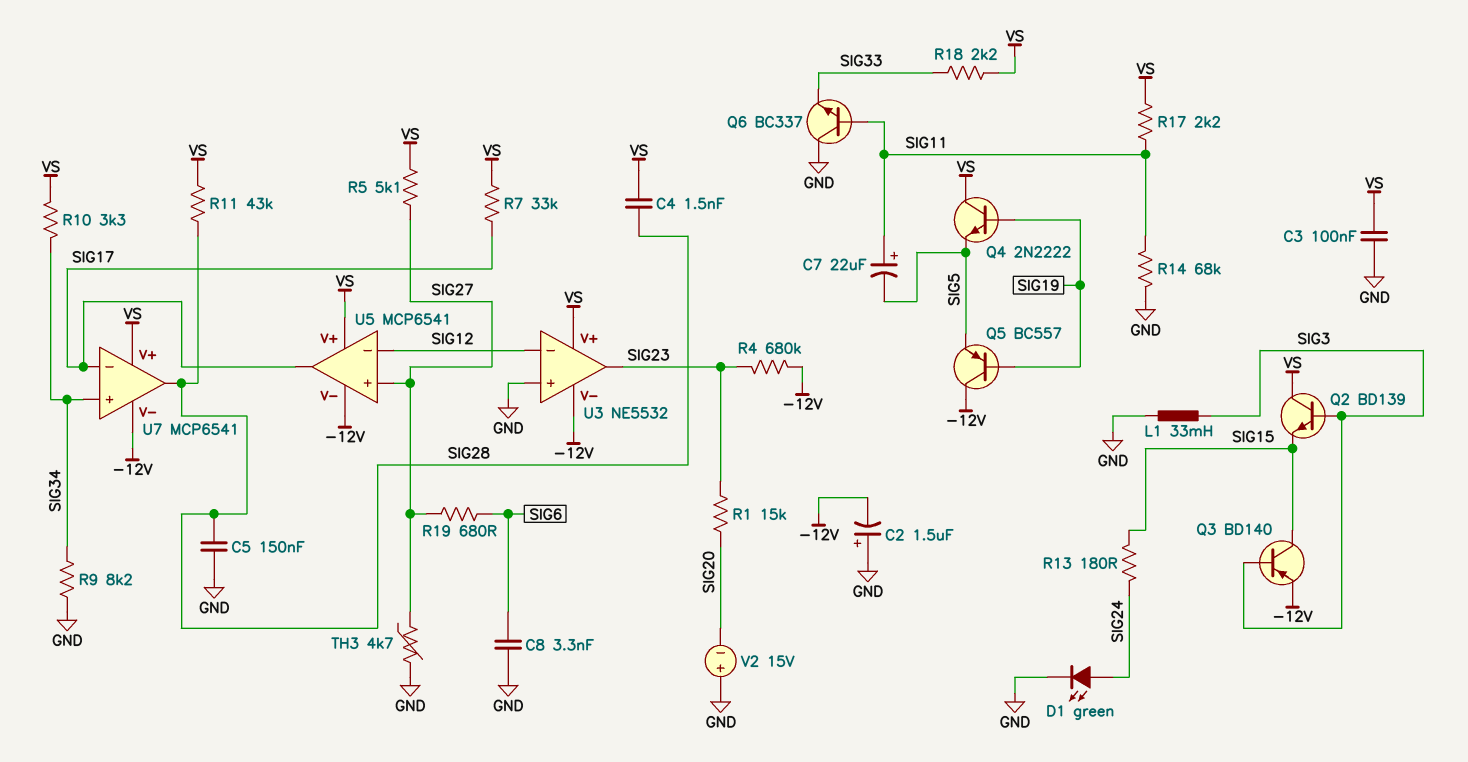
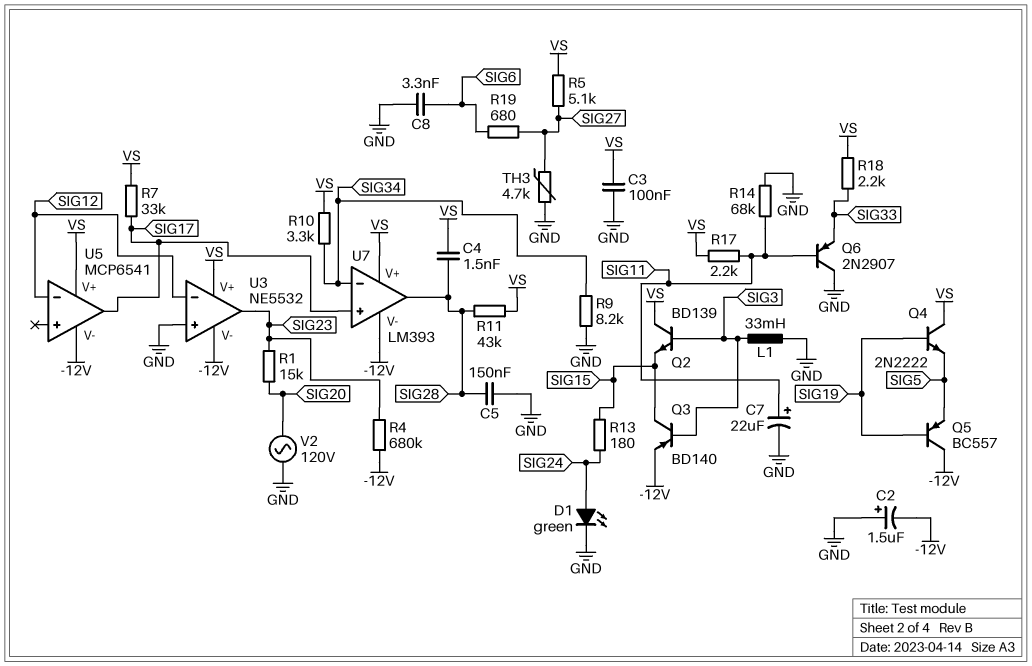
C7: 22uF (plus SIG11, minus SIG5) -> 22uF (plus SIG11, minus GND)
Q6: NPN BC337 (B SIG11, C GND, E SIG33) -> PNP 2N2907 (B SIG11, C GND, E SIG33)
U5 pin in+: SIG27 -> none
U7: MCP6541 -> LM393
U7 pin in+: SIG34 -> SIG17
U7 pin in-: SIG17 -> SIG34
V2: 15V (plus GND, minus SIG20) -> AC 120V (GND, SIG20)

